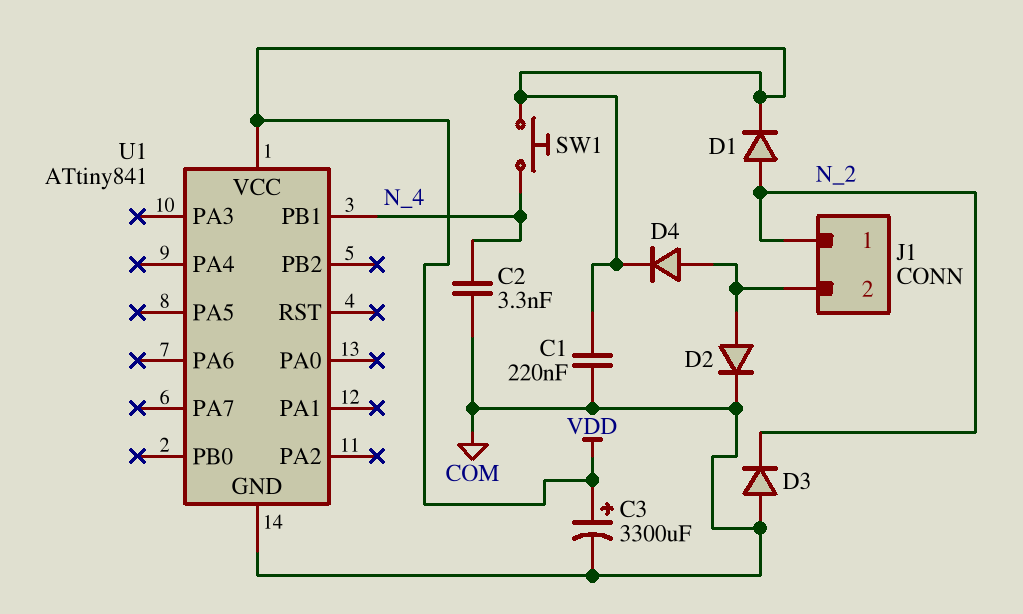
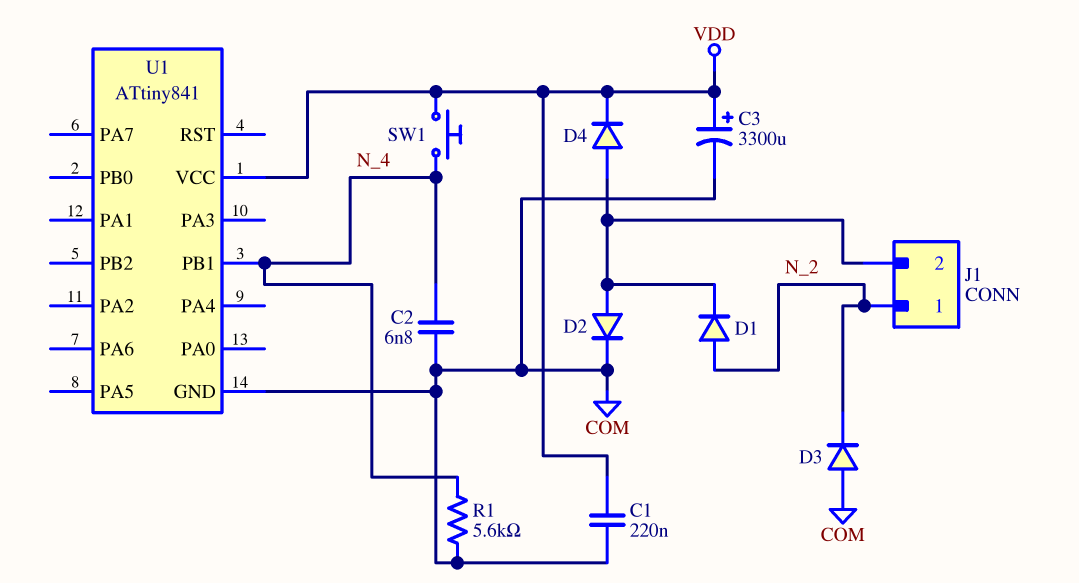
C2: 3.3nF (COM, N_4) -> 6.8nF (COM, N_4)
D1: diode (A N_2, K VDD) -> diode (A N_2, K J1/2)
R1: none -> 5.6k (COM, N_4)

